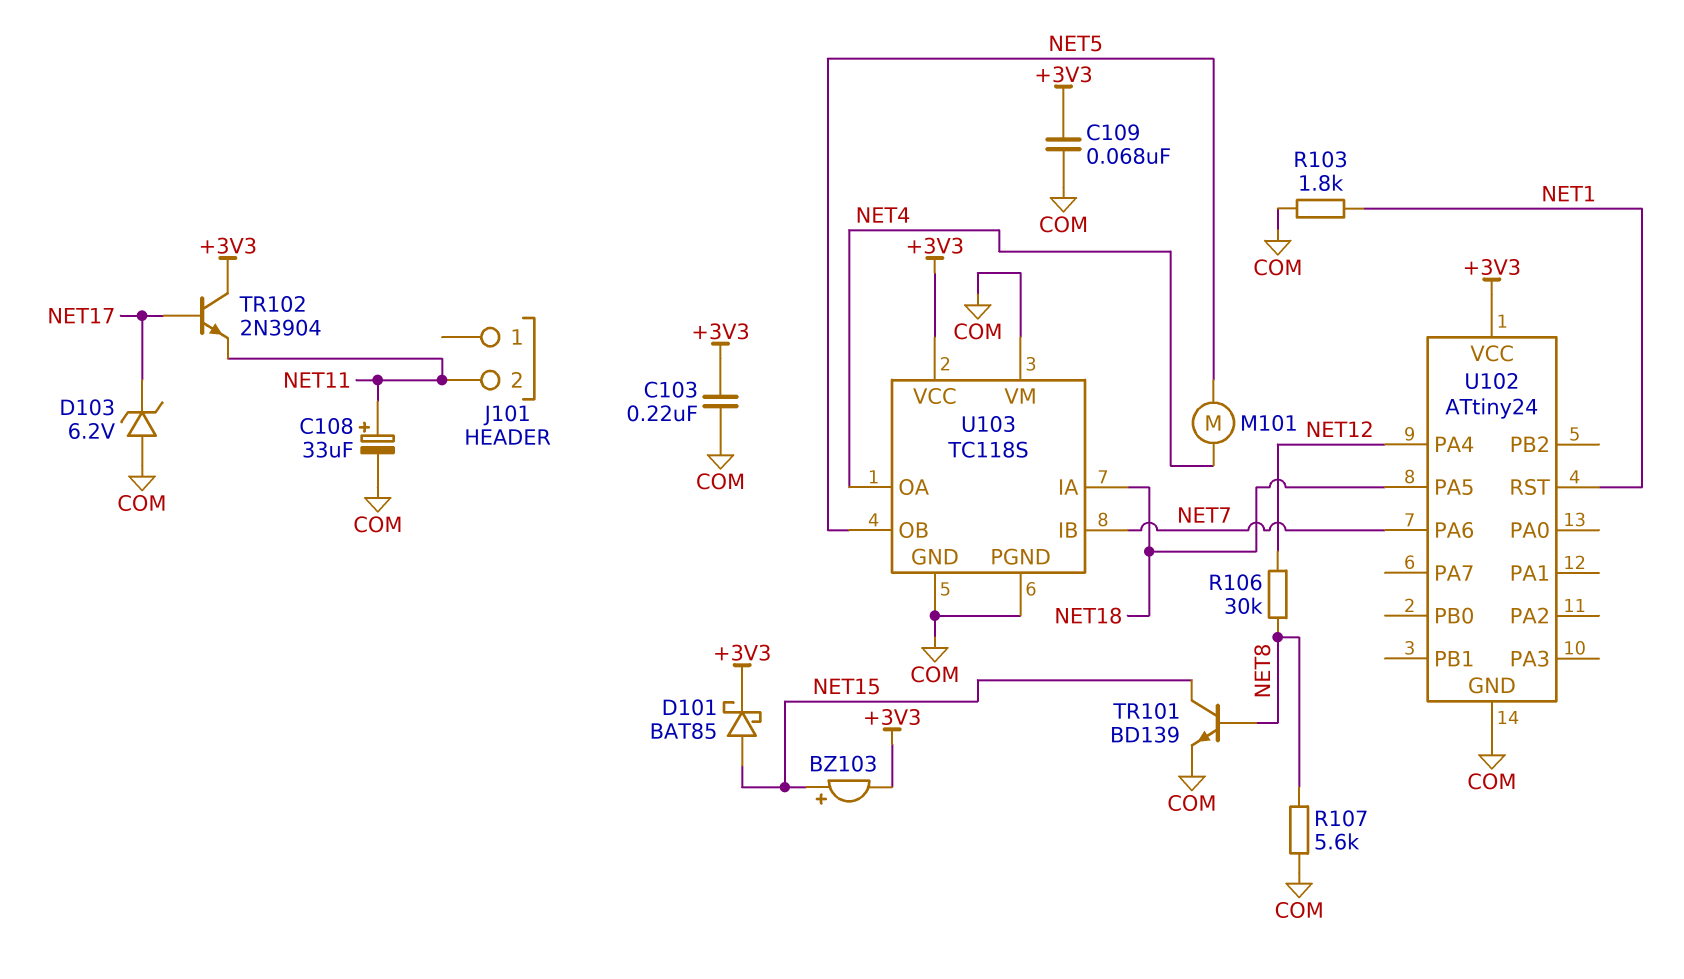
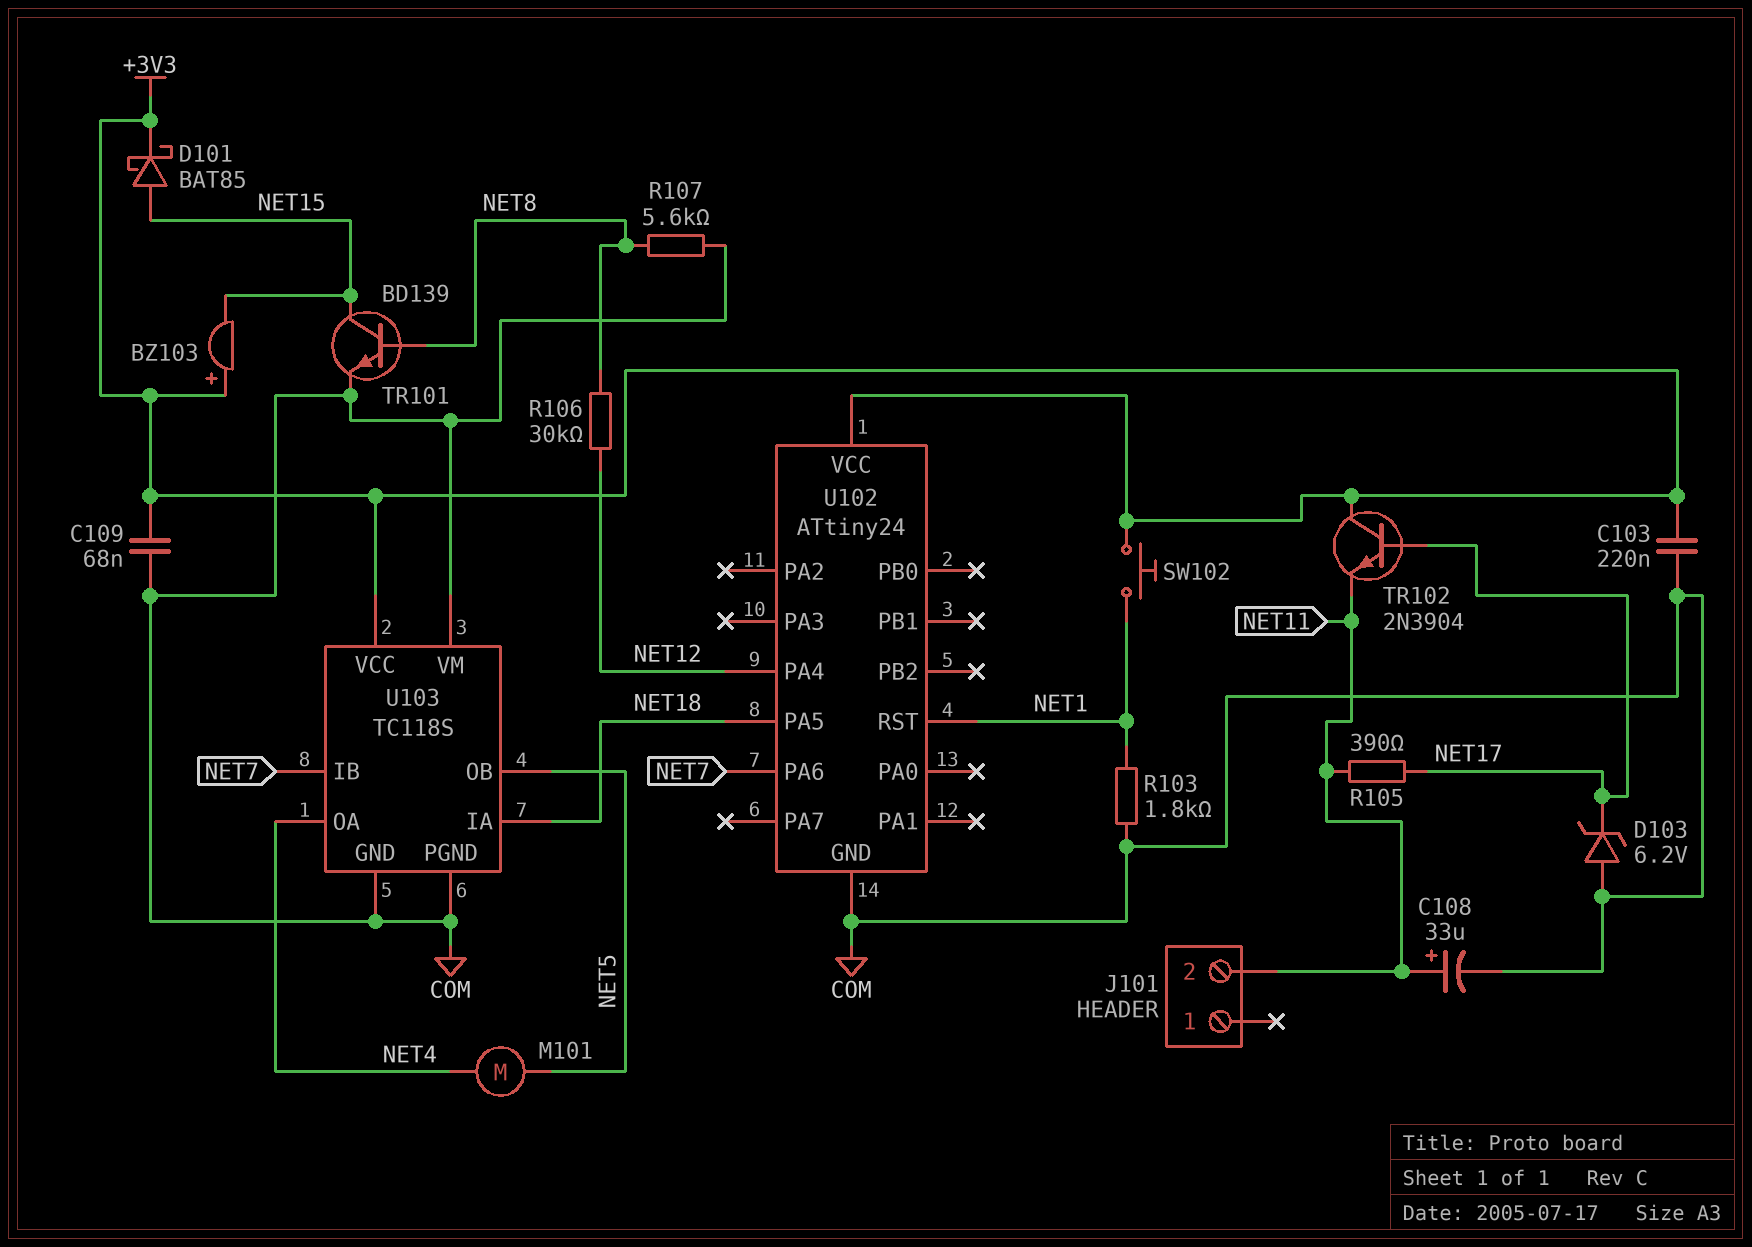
BZ103: buzzer (plus NET15, minus +3V3) -> buzzer (plus +3V3, minus NET15)
R105: none -> 390 (NET11, NET17)
SW102: none -> button (+3V3, NET1)

